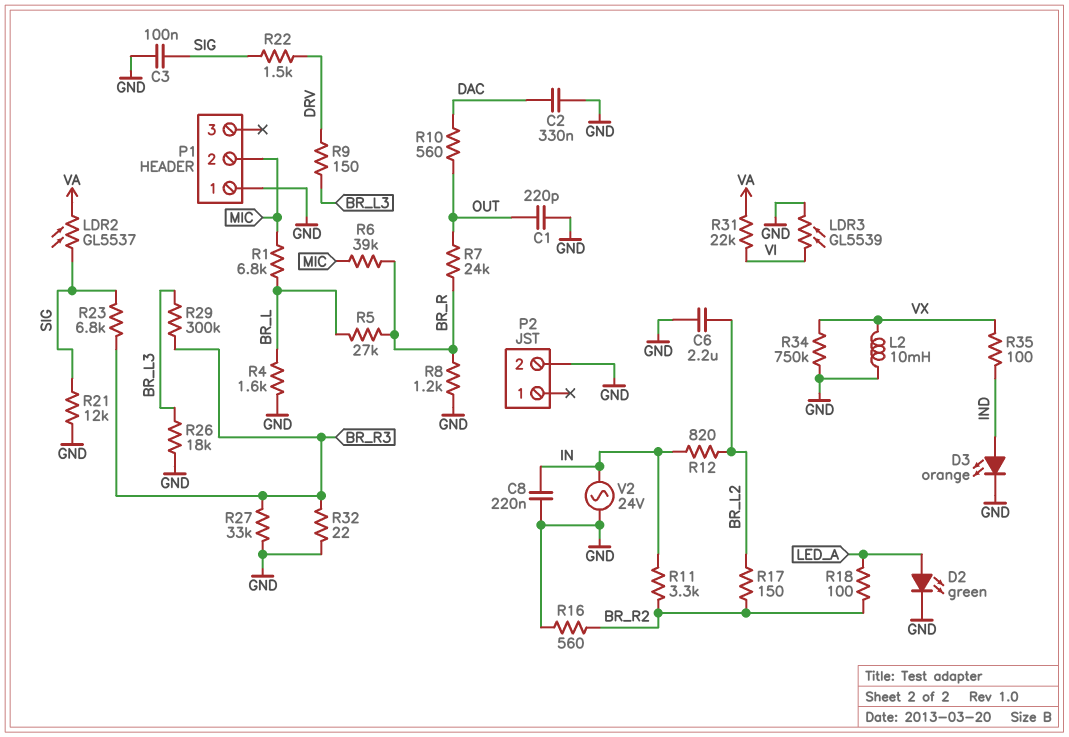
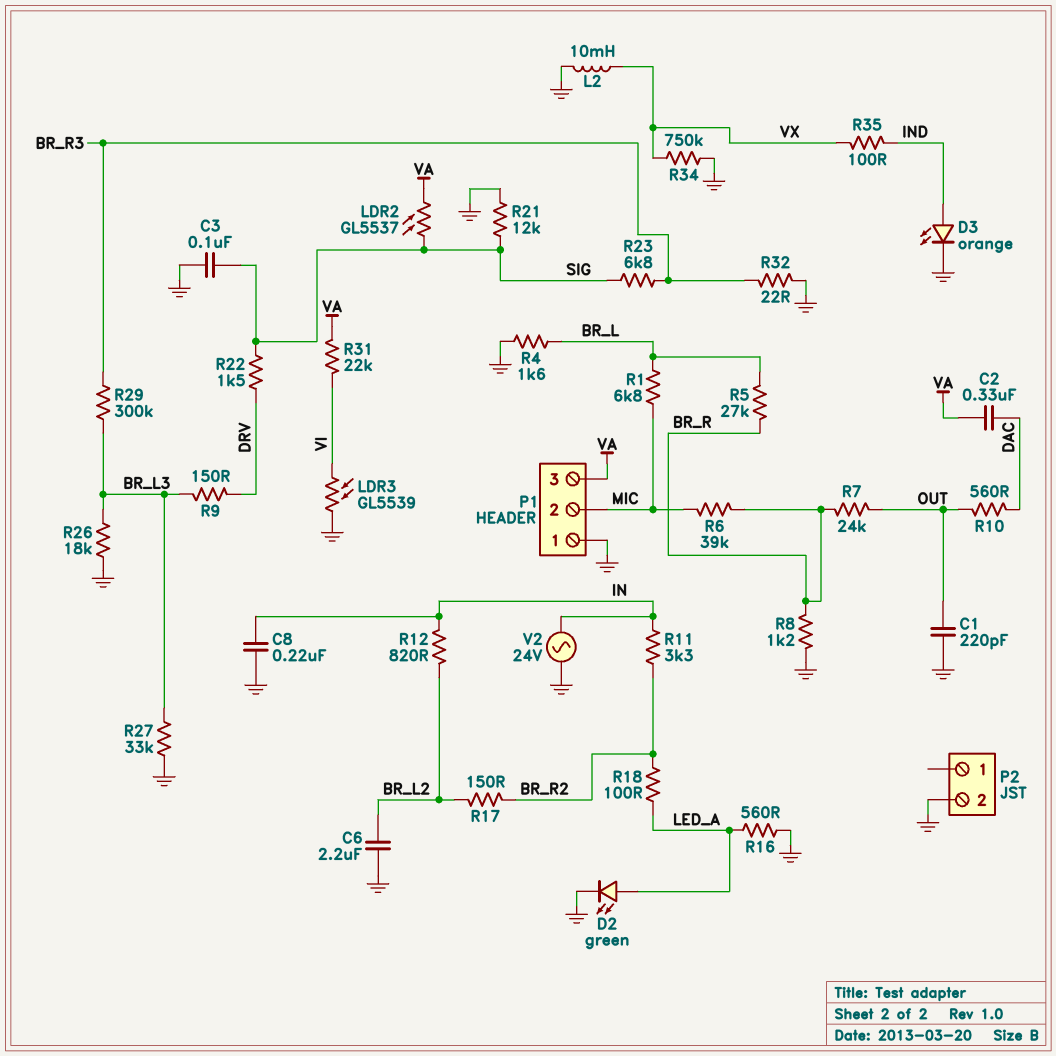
C2: 330nF (DAC, GND) -> 330nF (DAC, VA)
P1 pin 3: none -> VA
R16: 560 (BR_R2, GND) -> 560 (GND, LED_A)
R27: 33k (BR_R3, GND) -> 33k (BR_L3, GND)

